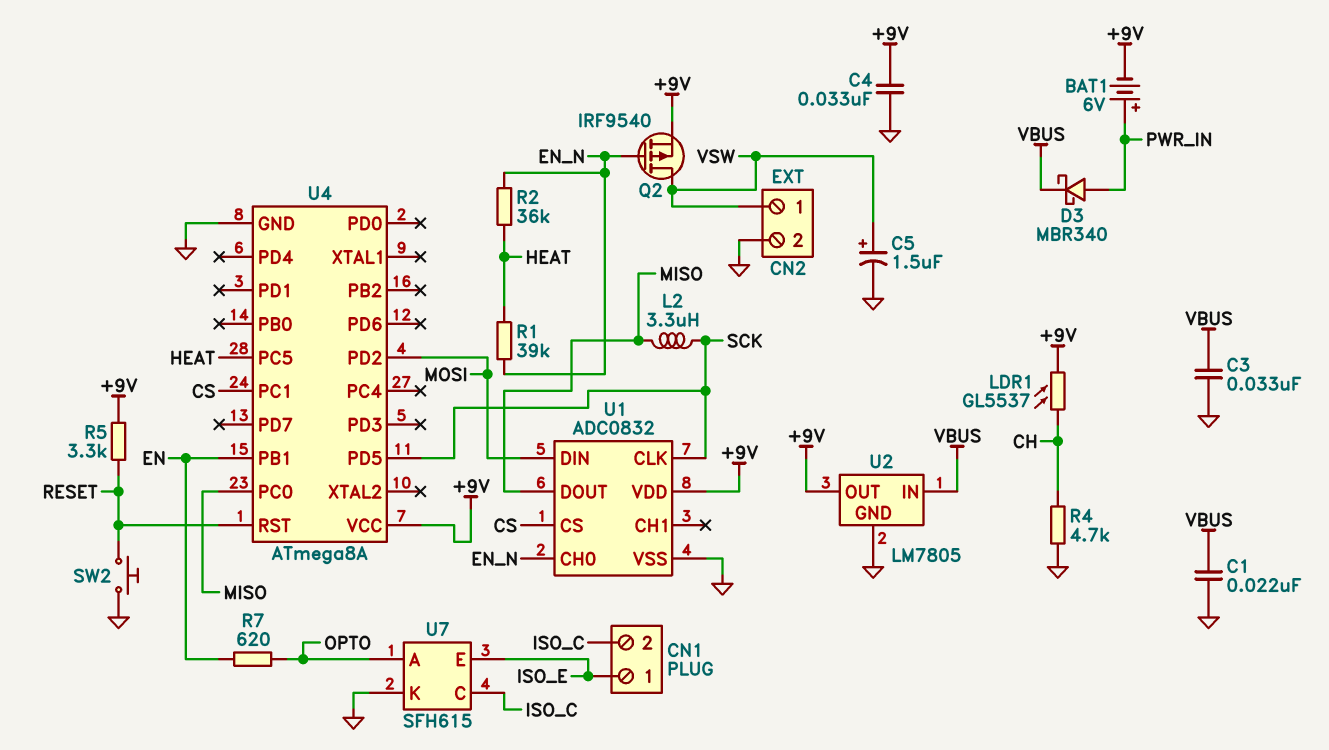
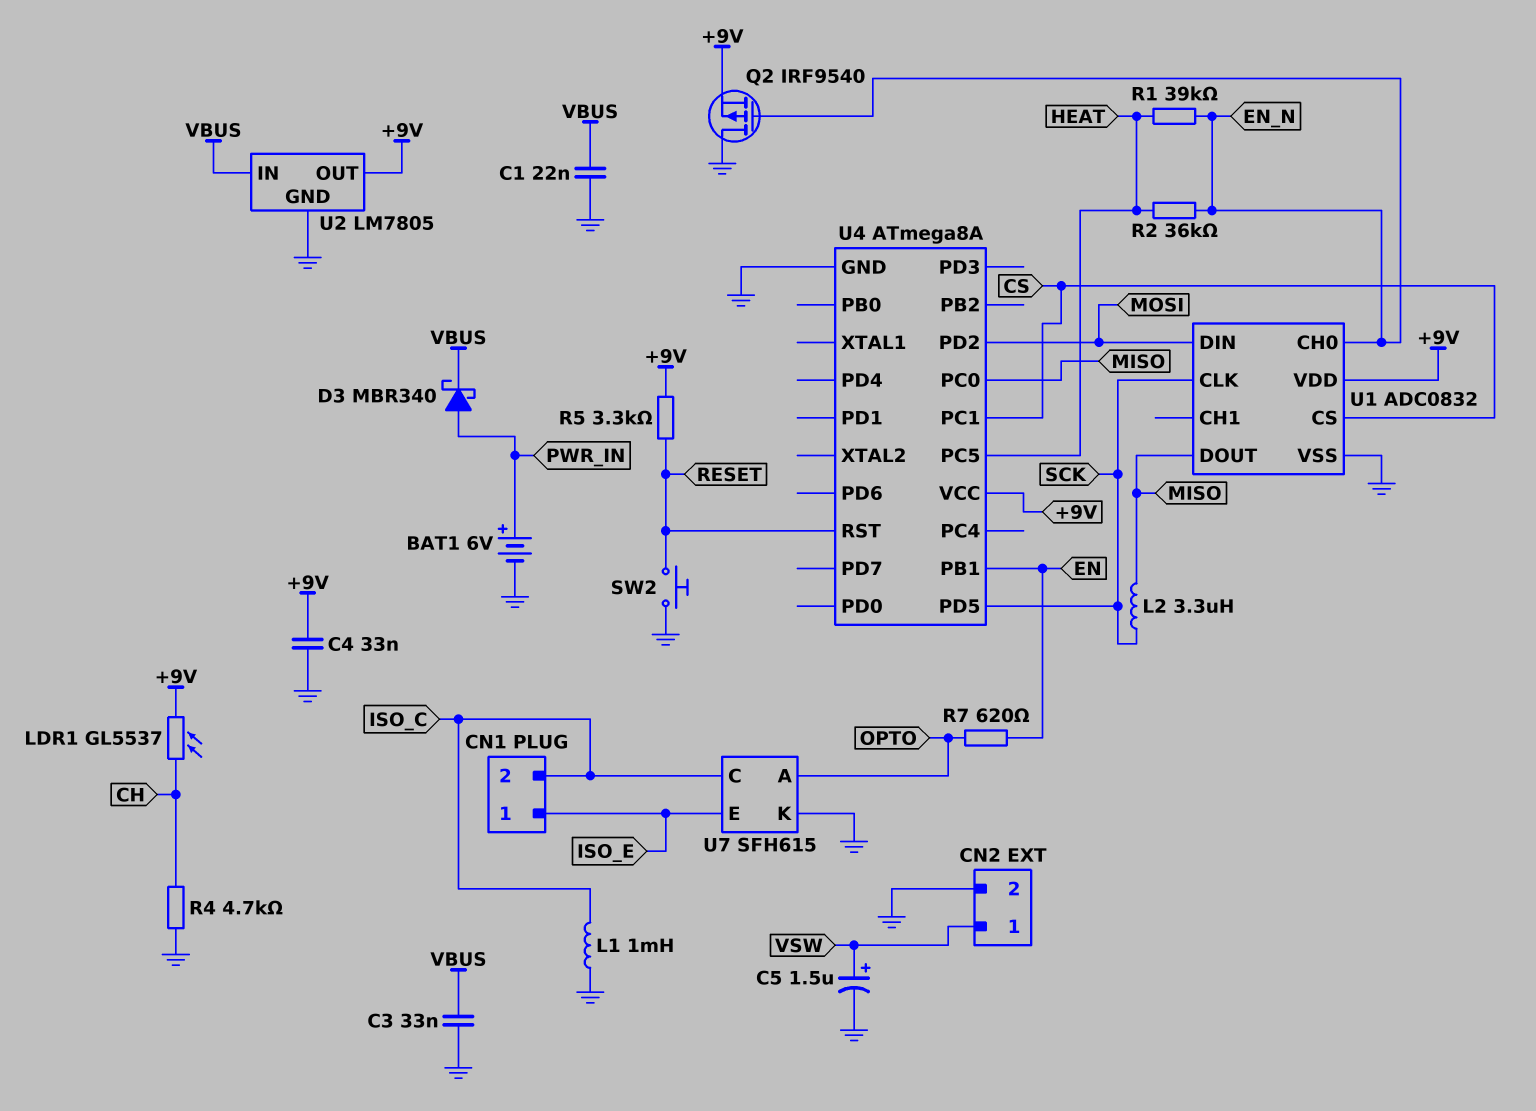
BAT1: 6V (plus PWR_IN, minus +9V) -> 6V (plus PWR_IN, minus GND)
L1: none -> 1mH (GND, ISO_C)
Q2: PMOS IRF9540 (G EN_N, D VSW, S +9V) -> PMOS IRF9540 (G EN_N, D GND, S +9V)

